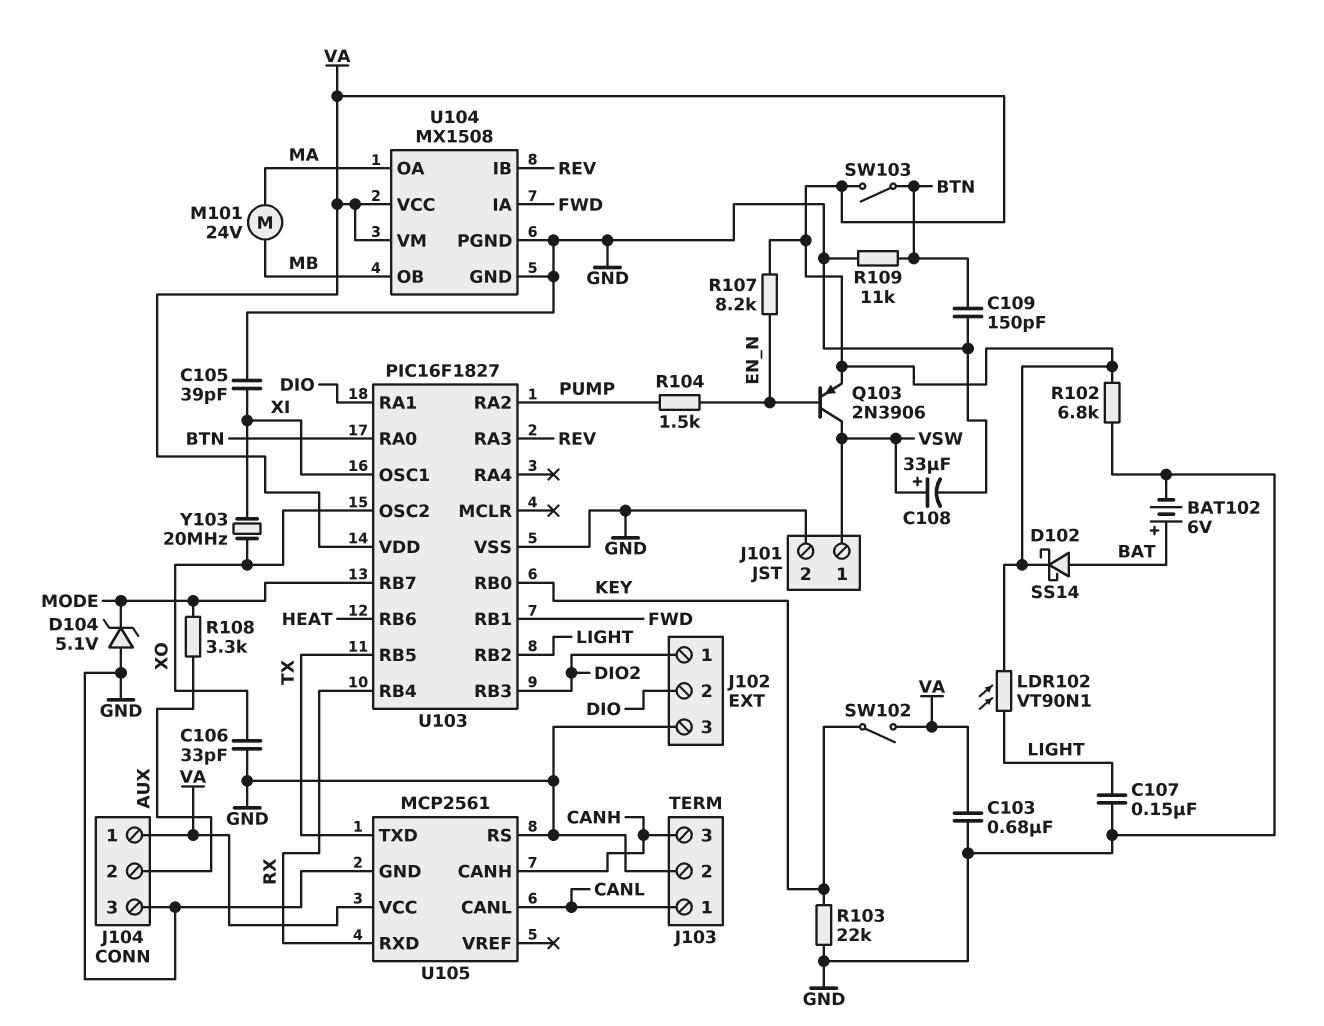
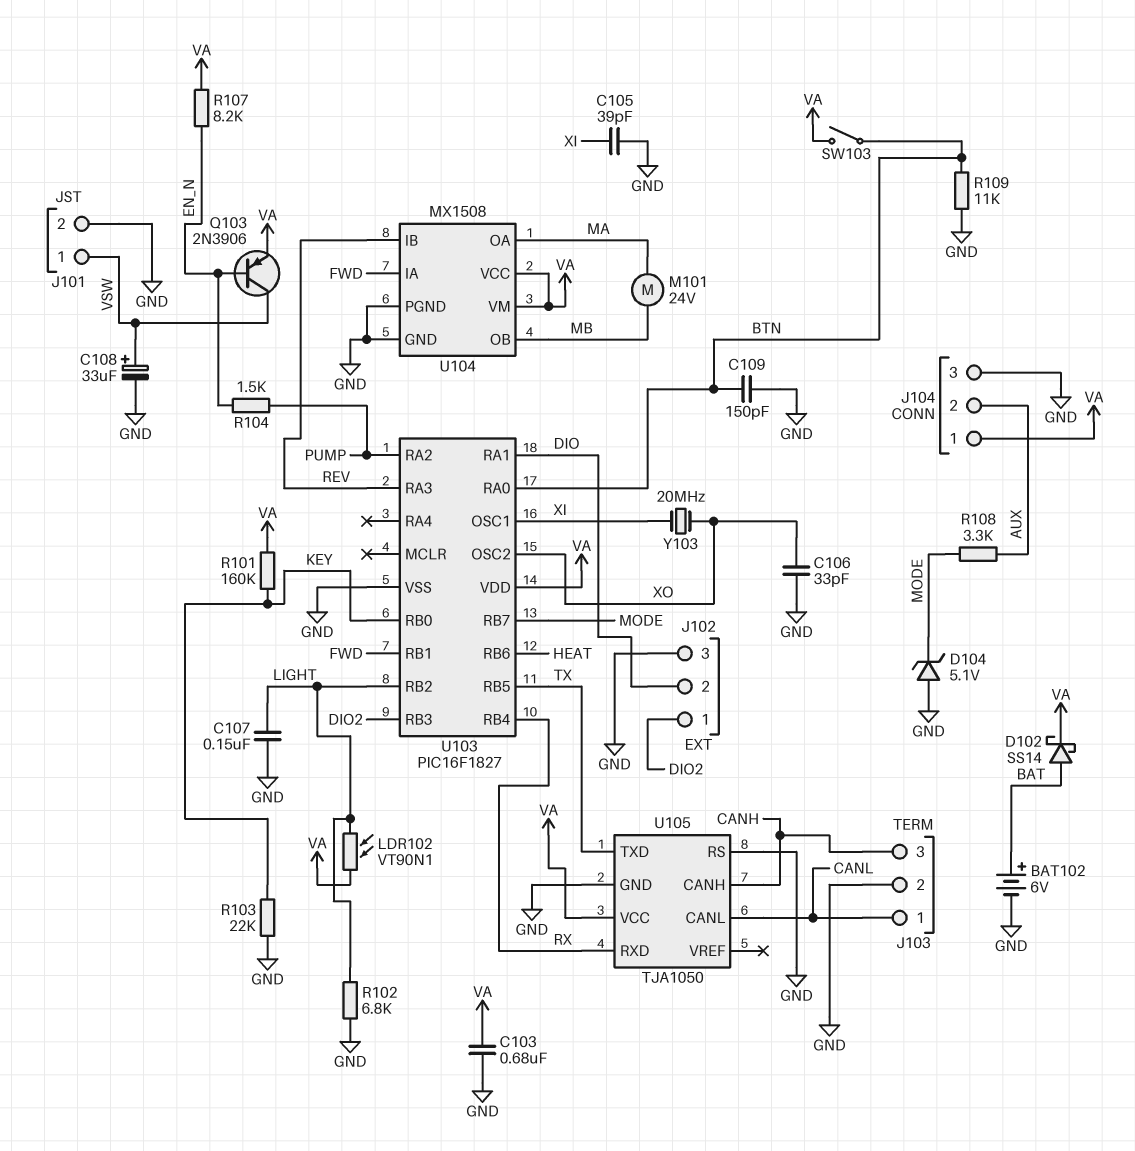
R101: none -> 160k (KEY, VA)
R102: 6.8k (GND, VA) -> 6.8k (GND, LIGHT)
SW102: switch (KEY, VA) -> none
U105: MCP2561 -> TJA1050

